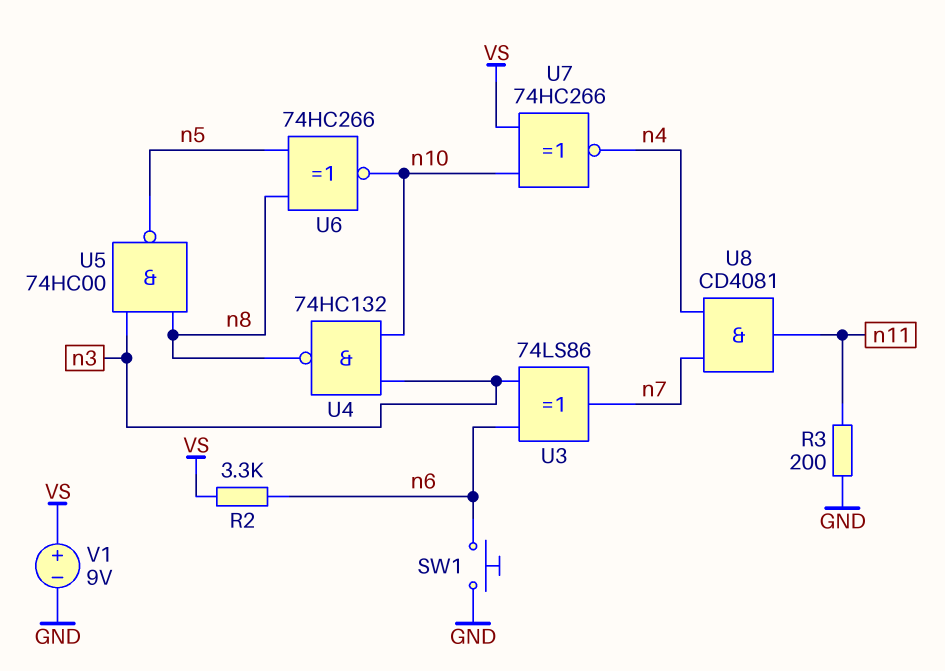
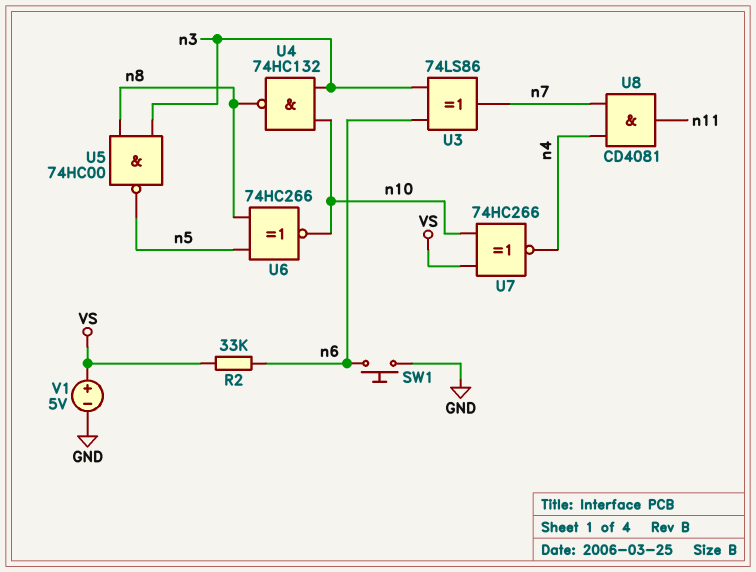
R2: 3.3k (VS, n6) -> 33k (VS, n6)
R3: 200 (GND, n11) -> none
V1: 9V (plus VS, minus GND) -> 5V (plus VS, minus GND)

